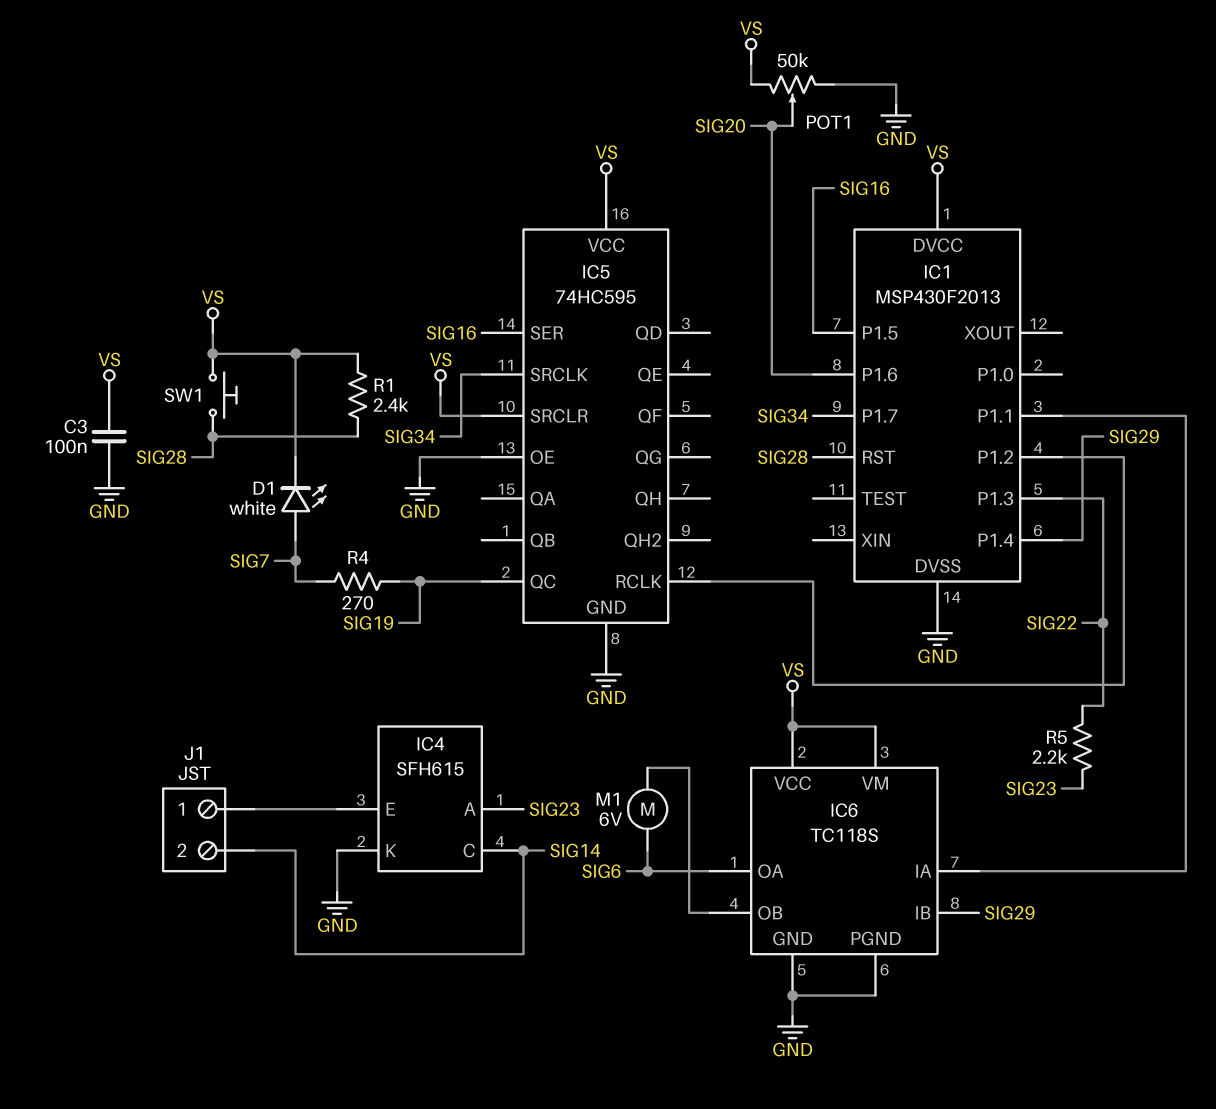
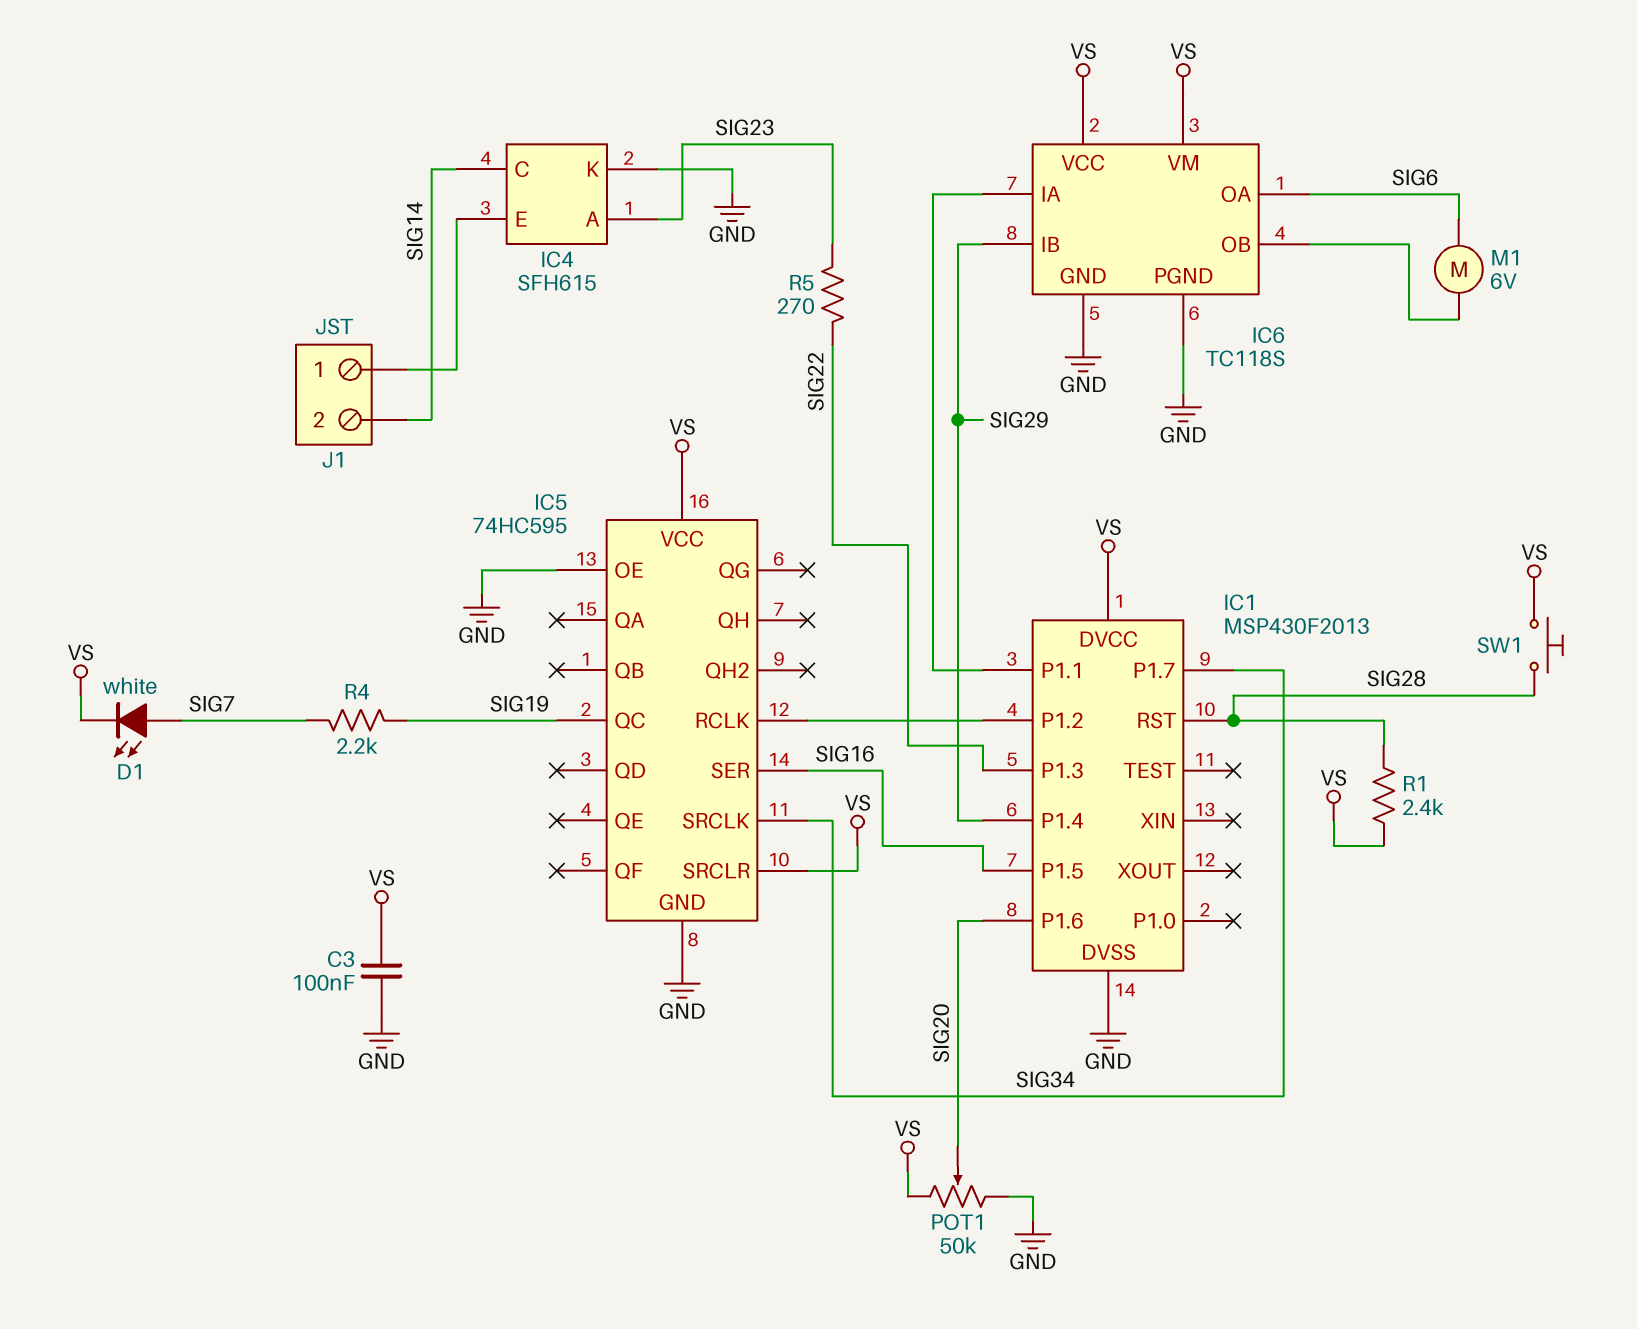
R4: 270 (SIG7, SIG19) -> 2.2k (SIG7, SIG19)
R5: 2.2k (SIG22, SIG23) -> 270 (SIG22, SIG23)

